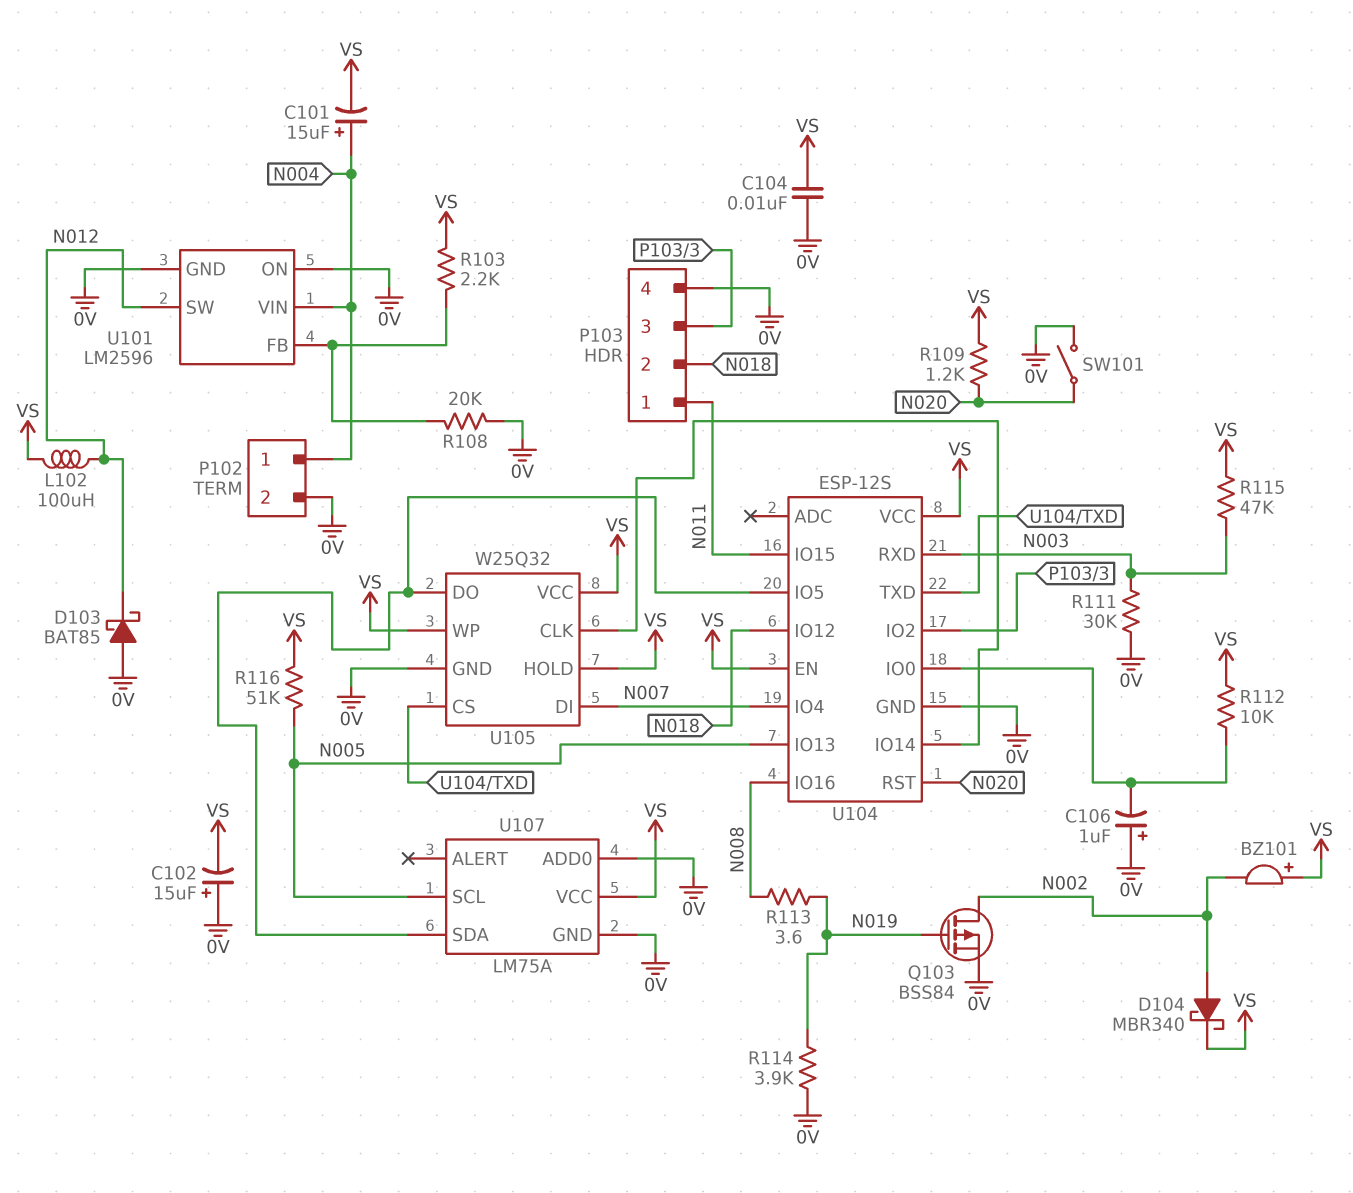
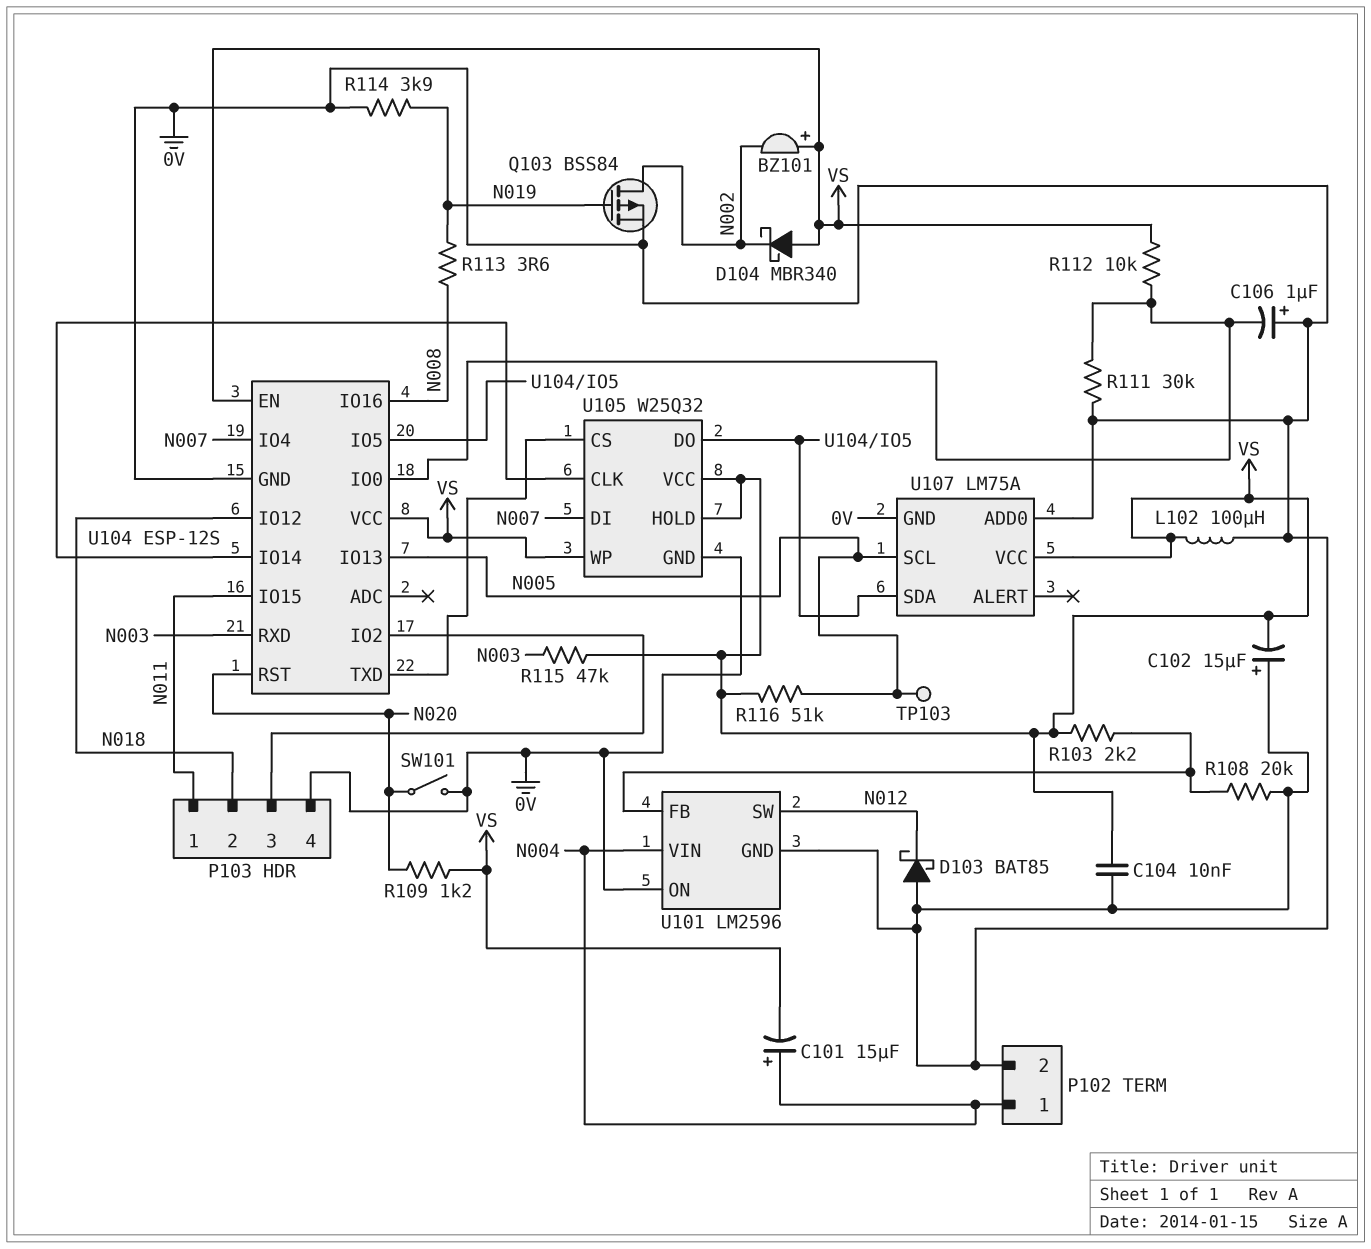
D104: schottky MBR340 (A N002, K VS) -> schottky MBR340 (A VS, K N002)
L102: 100uH (N012, VS) -> 100uH (0V, VS)
R111: 30k (0V, N003) -> 30k (0V, U104/IO0)
TP103: none -> test point (N005)

